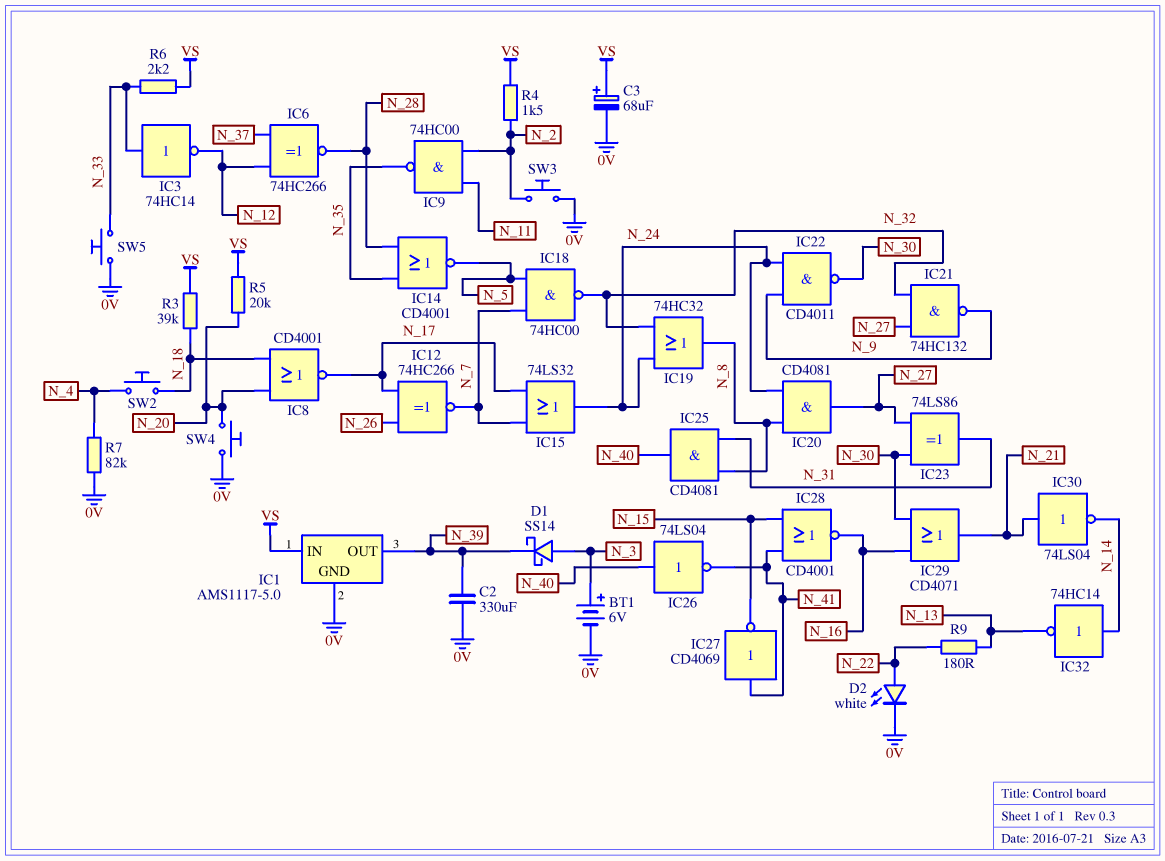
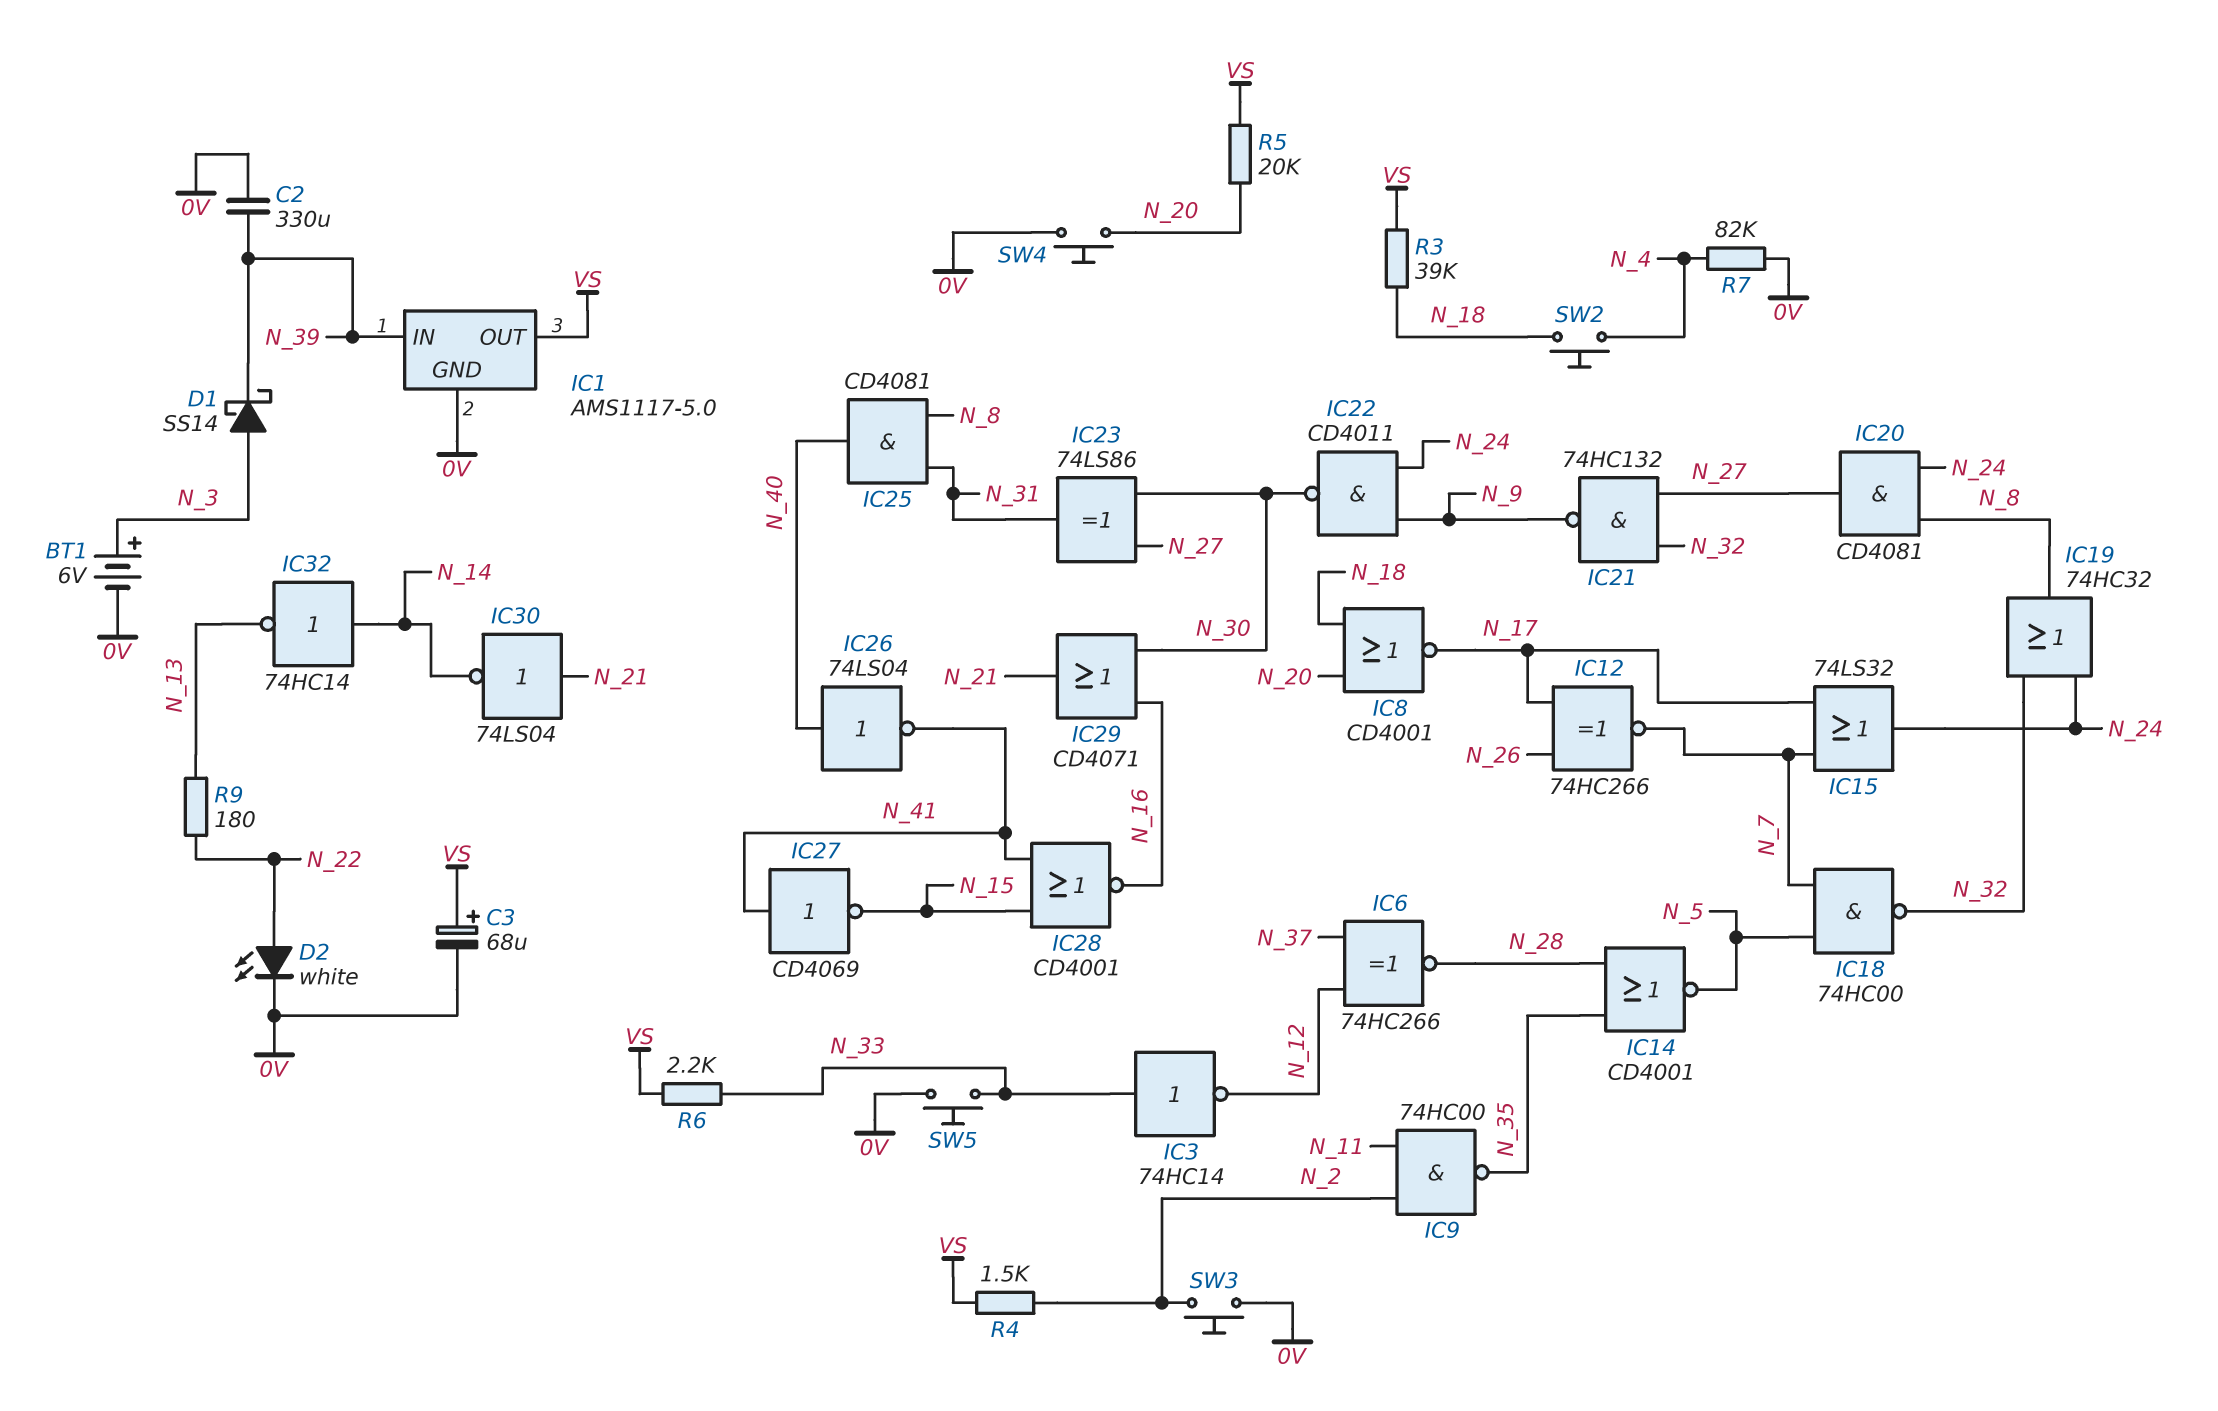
IC1 pin IN: VS -> N_39
IC1 pin OUT: N_39 -> VS

